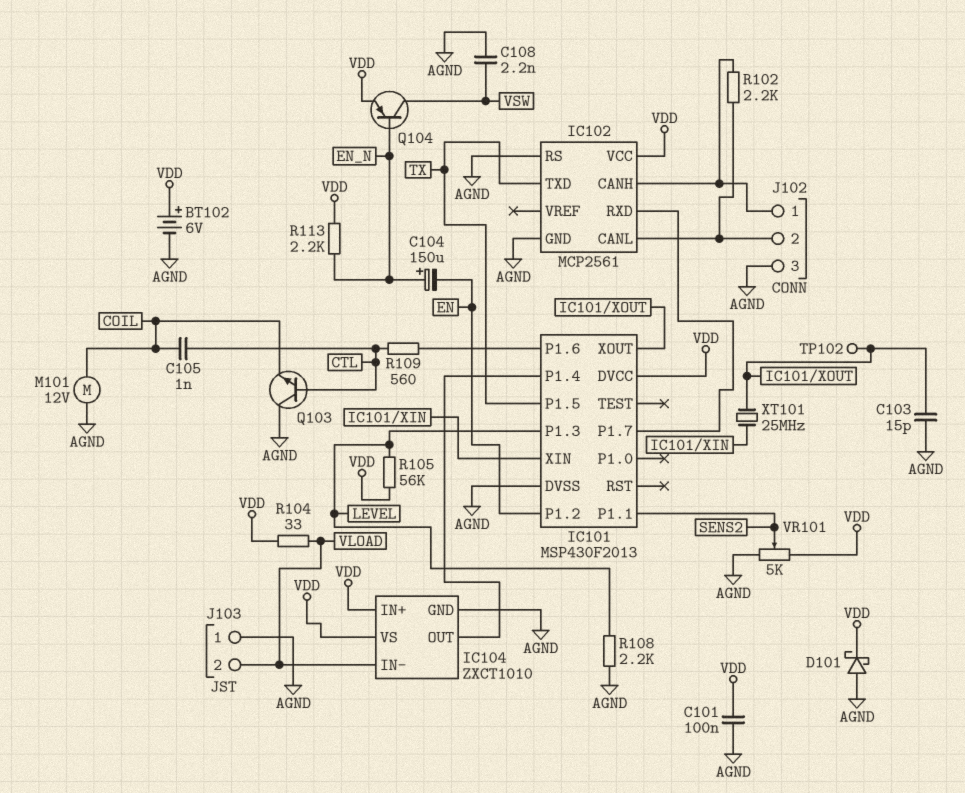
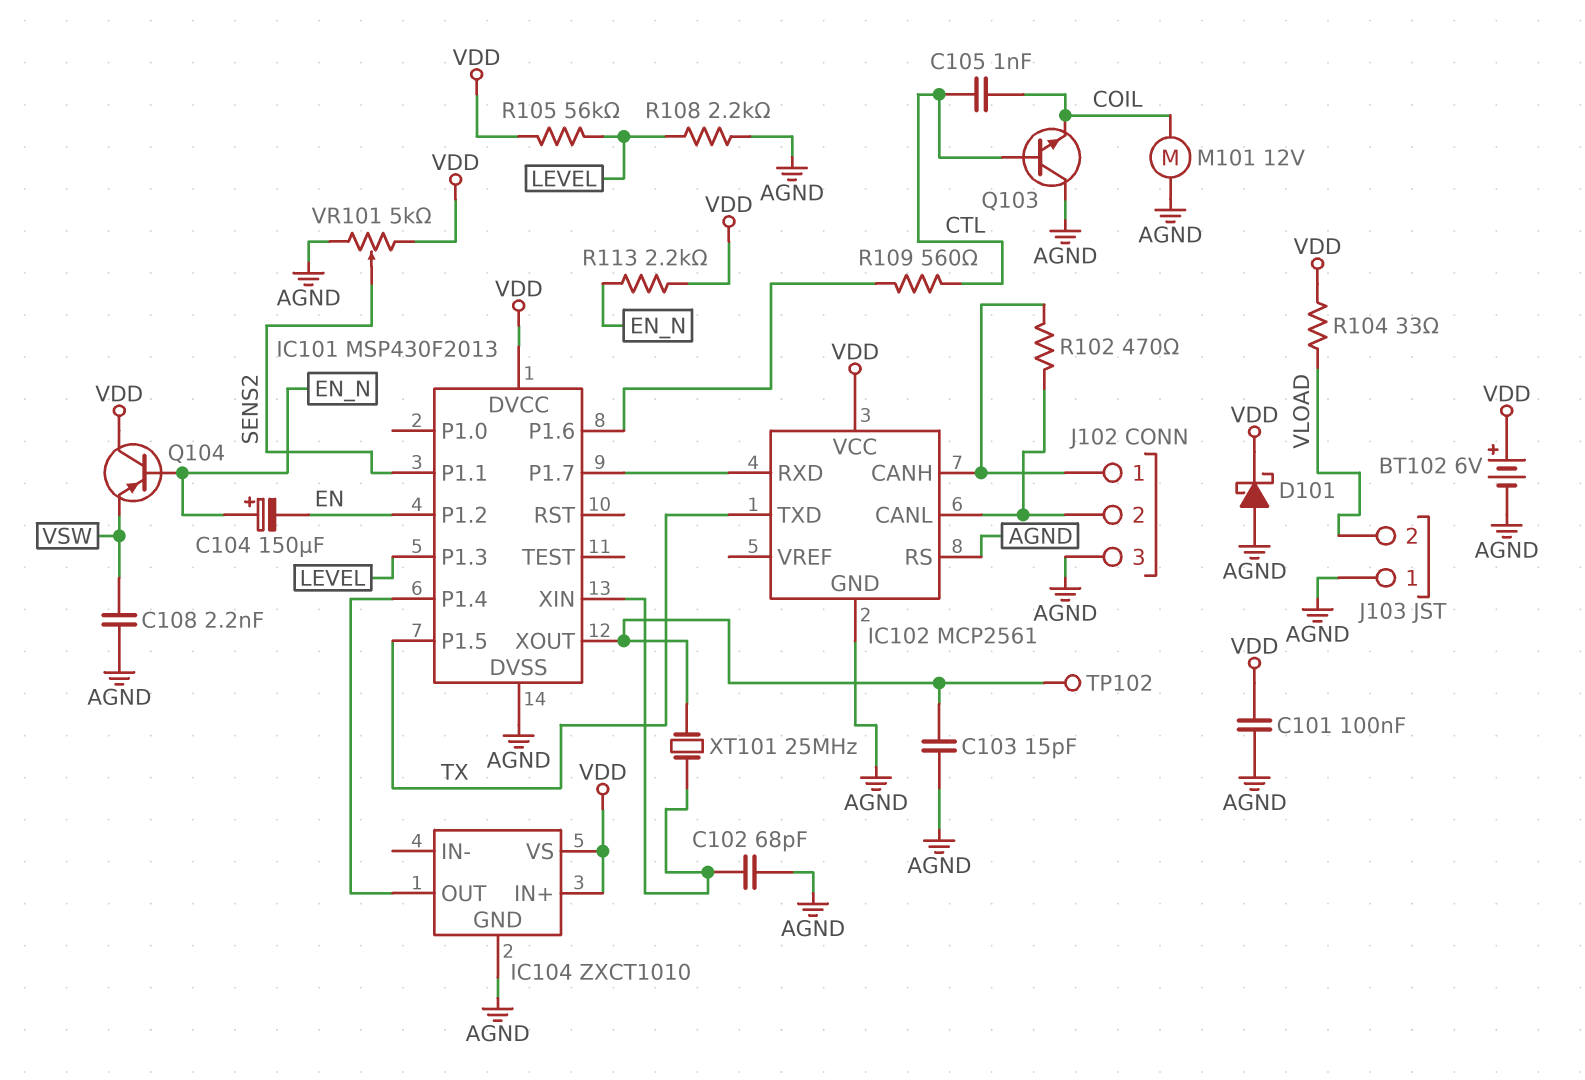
C102: none -> 68pF (AGND, IC101/XIN)
IC104 pin IN-: VLOAD -> none
Q104: PNP (B EN_N, C VSW, E VDD) -> PNP (B EN_N, C VDD, E VSW)
R102: 2.2k (IC102/CANH, IC102/CANL) -> 470 (IC102/CANH, IC102/CANL)

